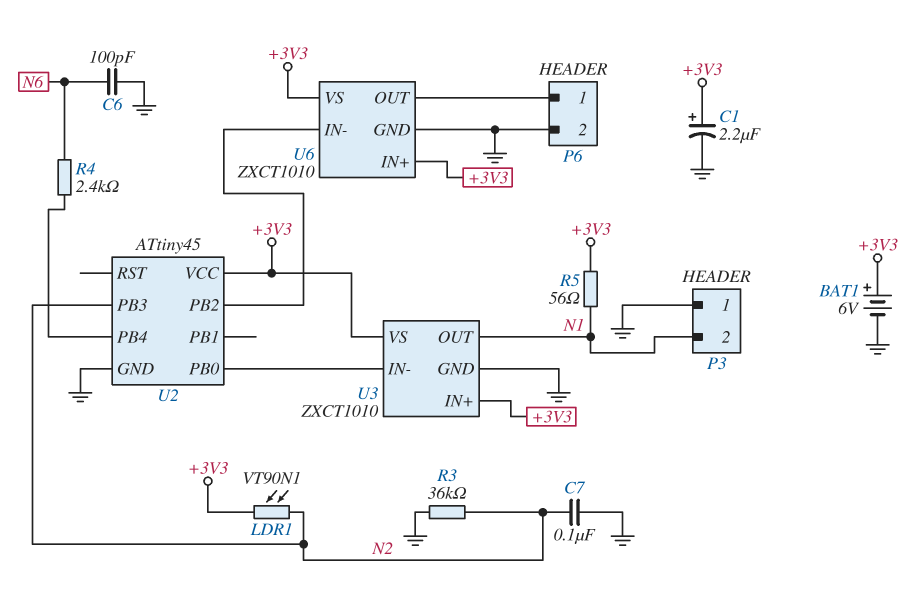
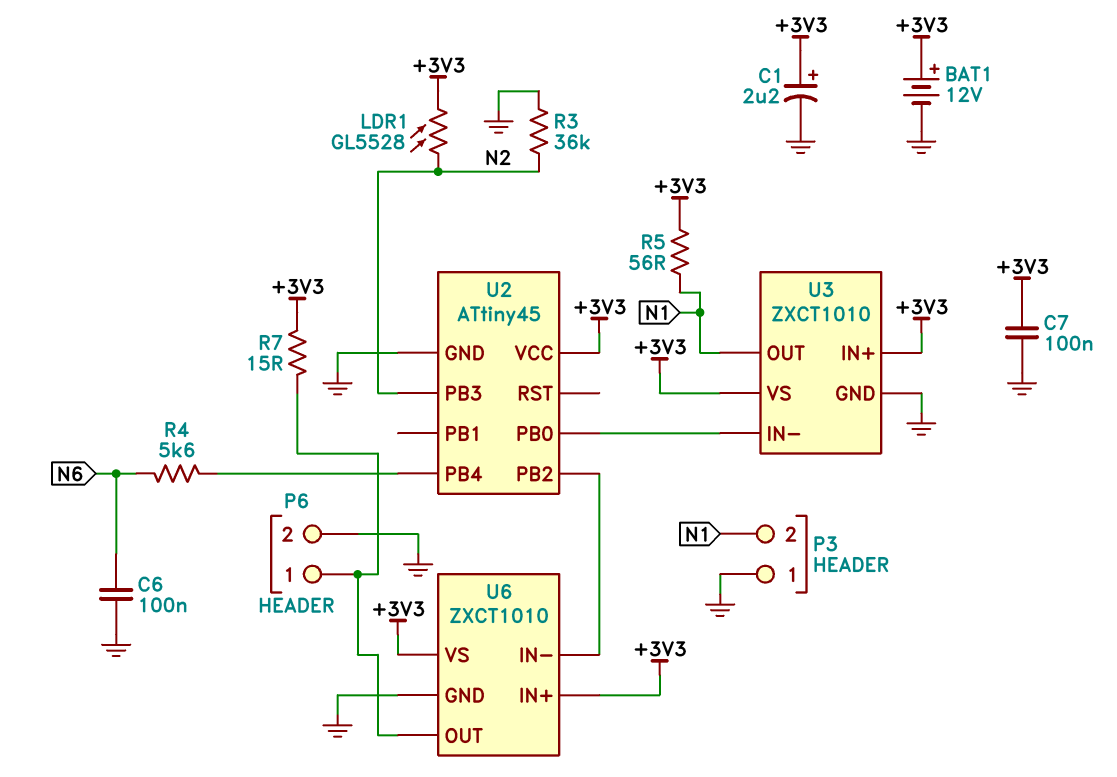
BAT1: 6V (plus +3V3, minus GND) -> 12V (plus +3V3, minus GND)
C6: 100pF (GND, N6) -> 100nF (GND, N6)
C7: 100nF (GND, N2) -> 100nF (+3V3, GND)
LDR1: VT90N1 (+3V3, N2) -> GL5528 (+3V3, N2)
R4: 2.4k (N6, U2/PB4) -> 5.6k (N6, U2/PB4)
R7: none -> 15 (+3V3, P6/1)

